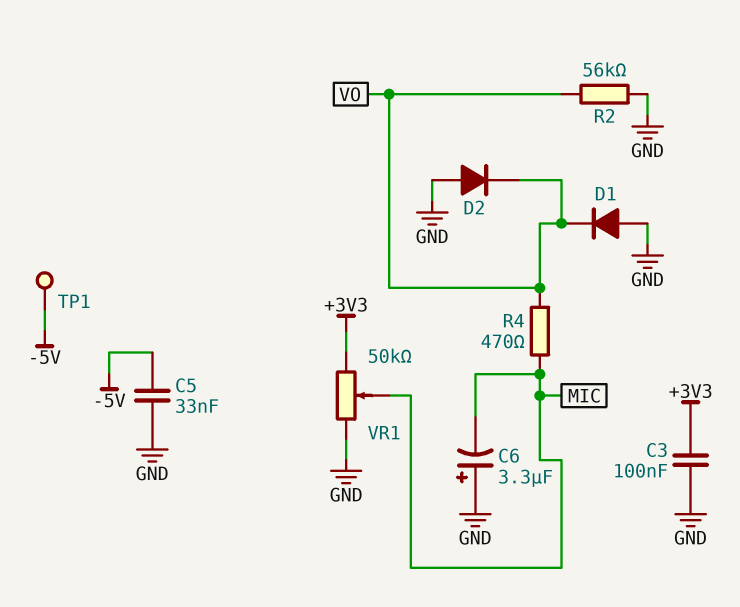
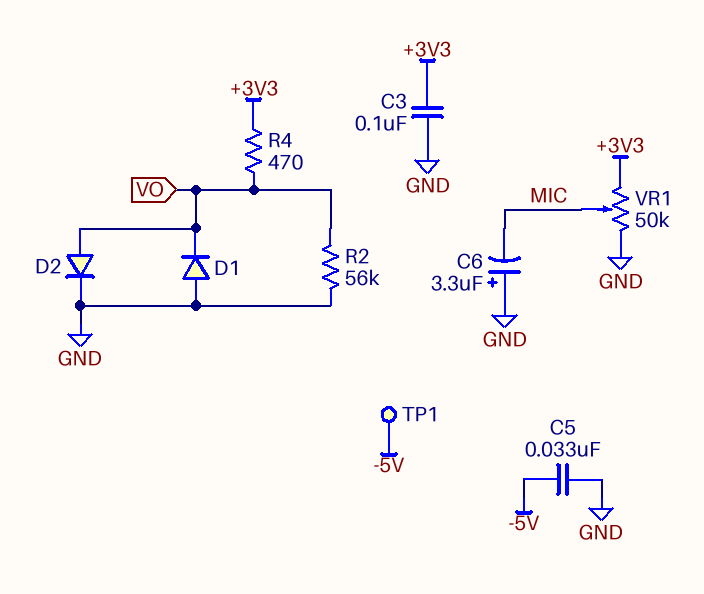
D2: diode (A GND, K VO) -> diode (A VO, K GND)
R4: 470 (MIC, VO) -> 470 (+3V3, VO)

